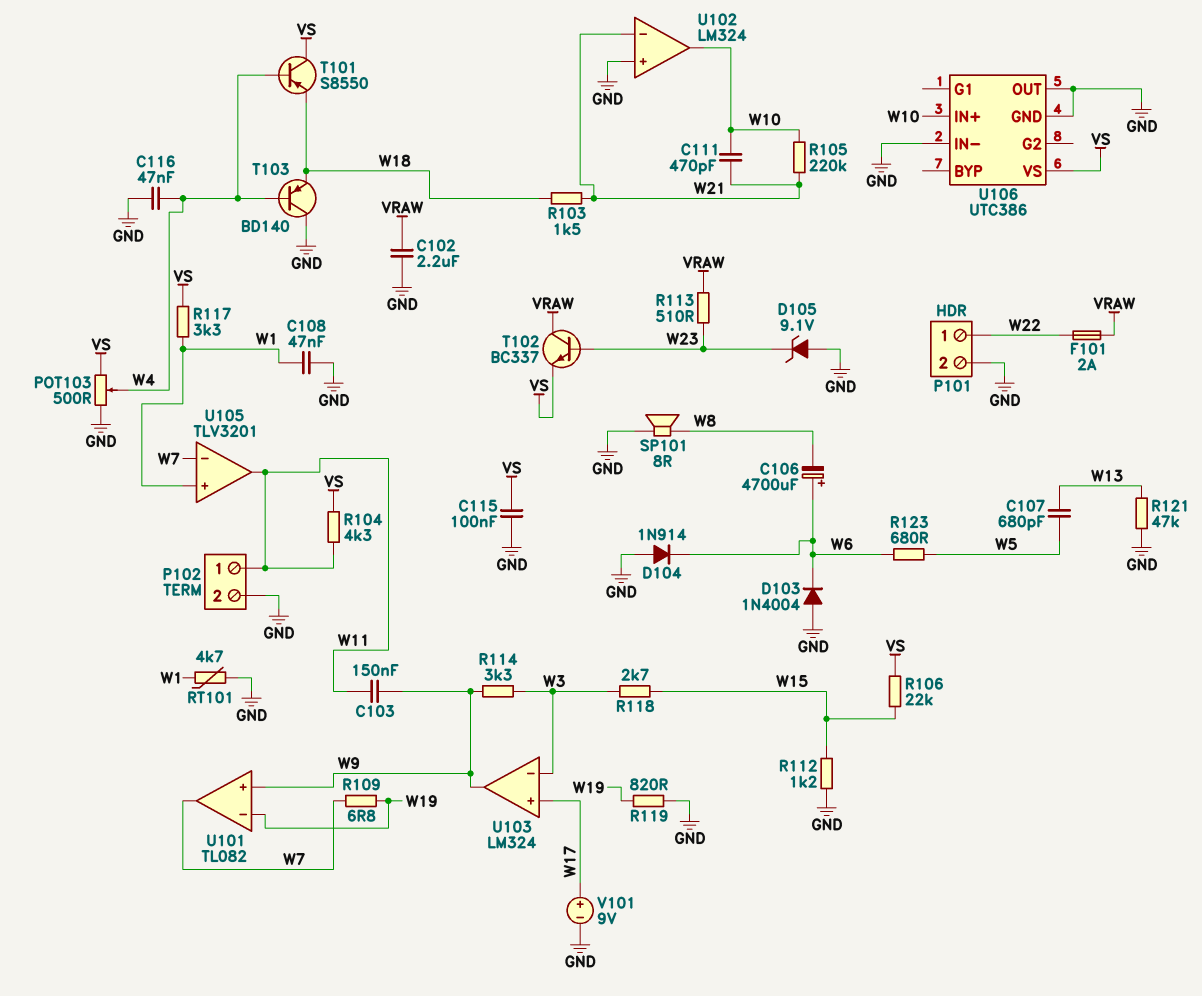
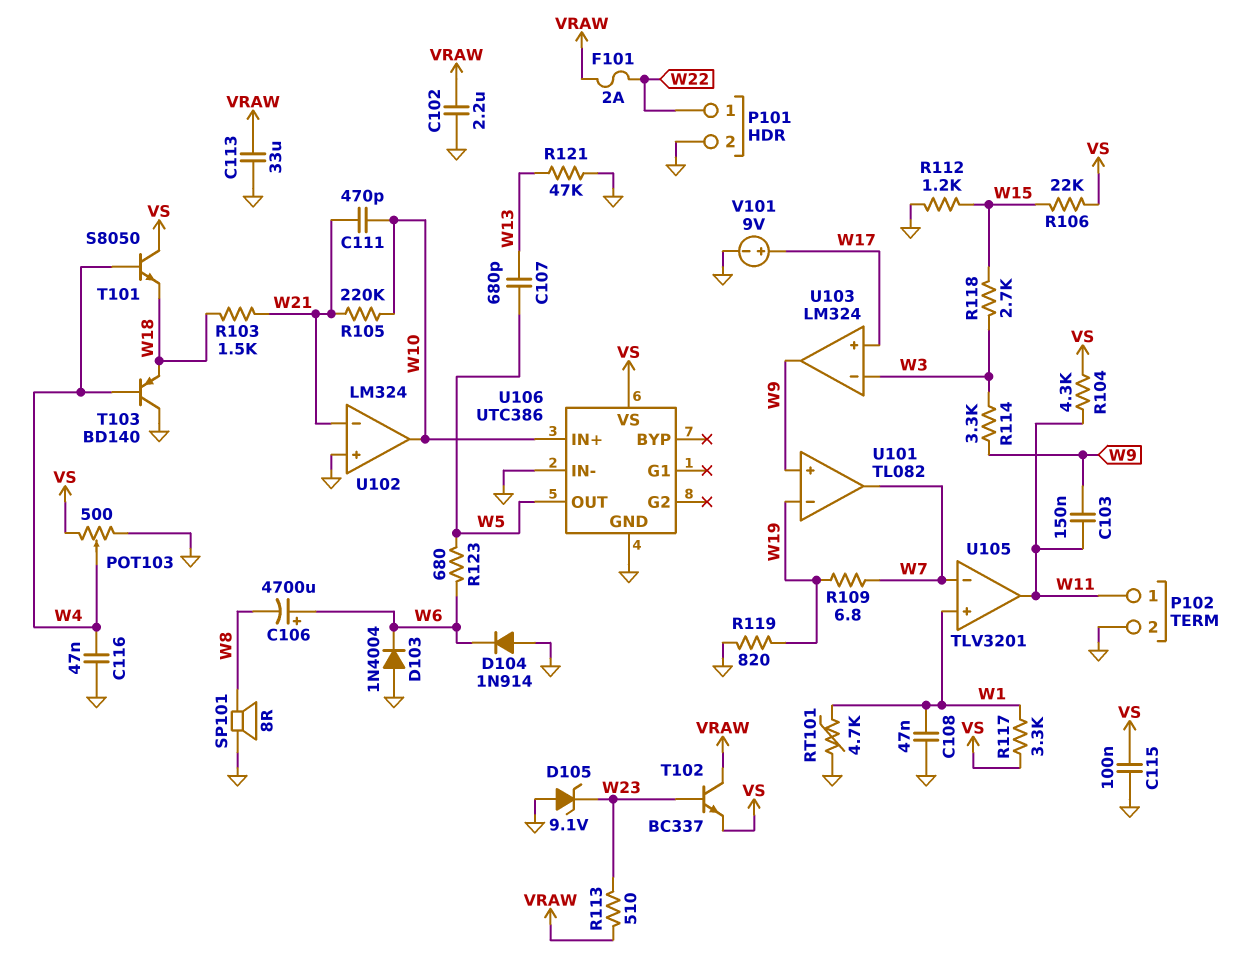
C113: none -> 33uF (GND, VRAW)
T101: PNP S8550 (B W4, C VS, E W18) -> NPN S8050 (B W4, C VS, E W18)
U106 pin OUT: GND -> W5

